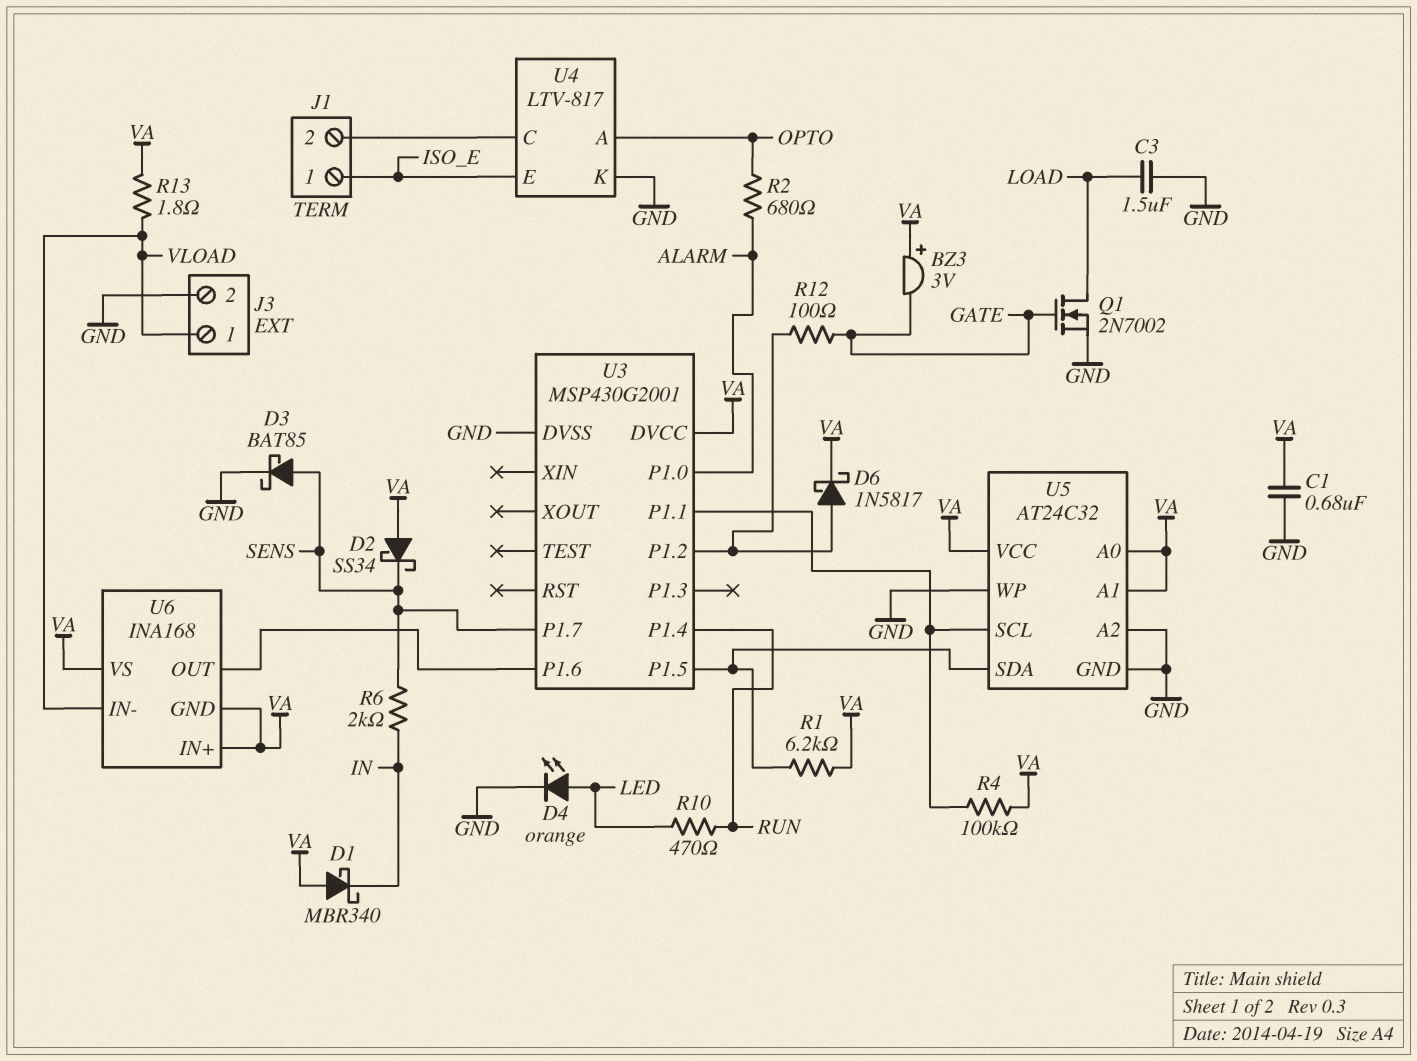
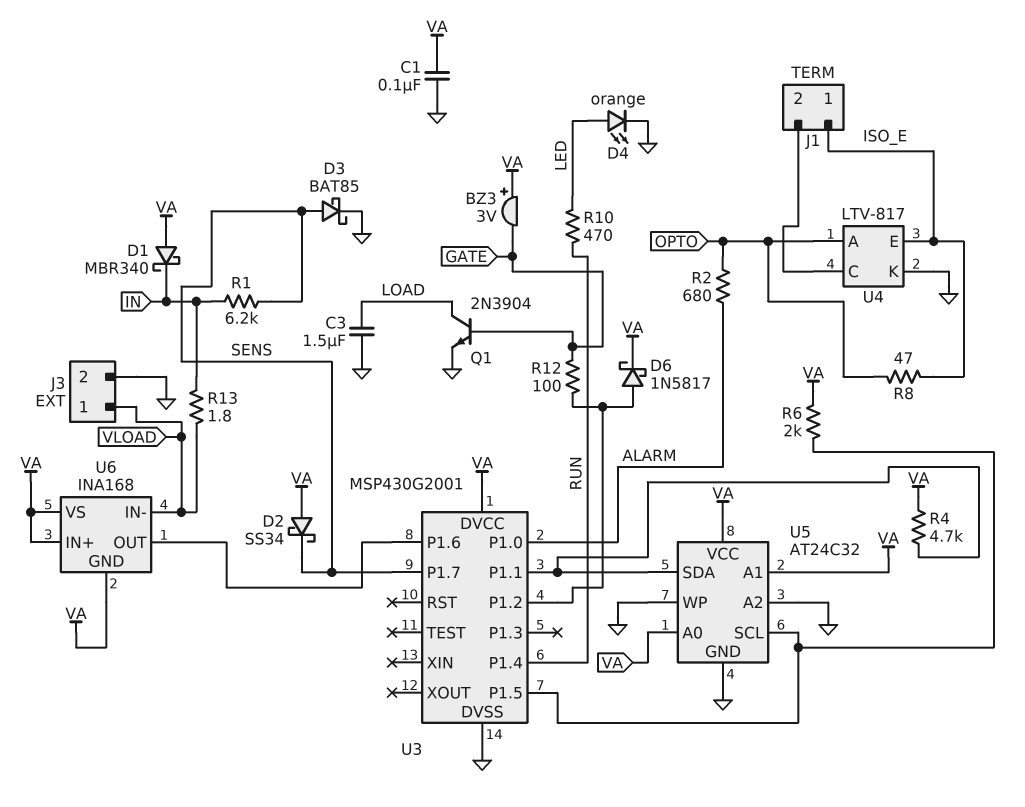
C1: 680nF (GND, VA) -> 100nF (GND, VA)
Q1: NMOS 2N7002 (G GATE, D LOAD, S GND) -> NPN 2N3904 (B GATE, C LOAD, E GND)
R1: 6.2k (U3/P1.5, VA) -> 6.2k (IN, SENS)
R4: 100k (U3/P1.1, VA) -> 4.7k (U3/P1.1, VA)
R6: 2k (IN, SENS) -> 2k (U3/P1.5, VA)
R8: none -> 47 (ISO_E, OPTO)
R13: 1.8 (VA, VLOAD) -> 1.8 (IN, VLOAD)
U5 pin SCL: U3/P1.1 -> U3/P1.5
U5 pin SDA: U3/P1.5 -> U3/P1.1

